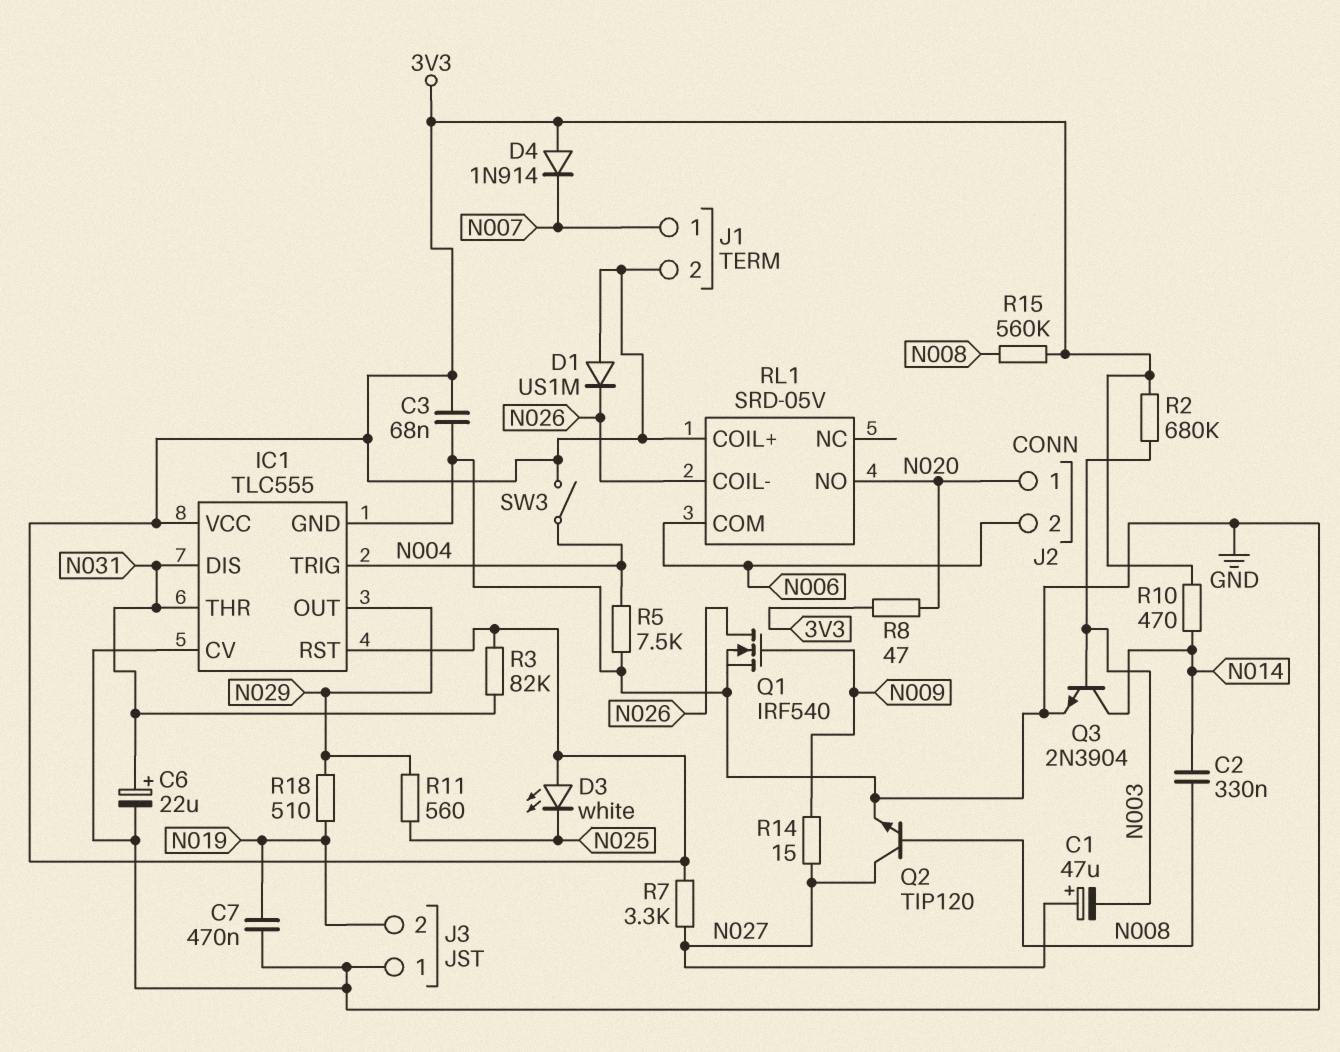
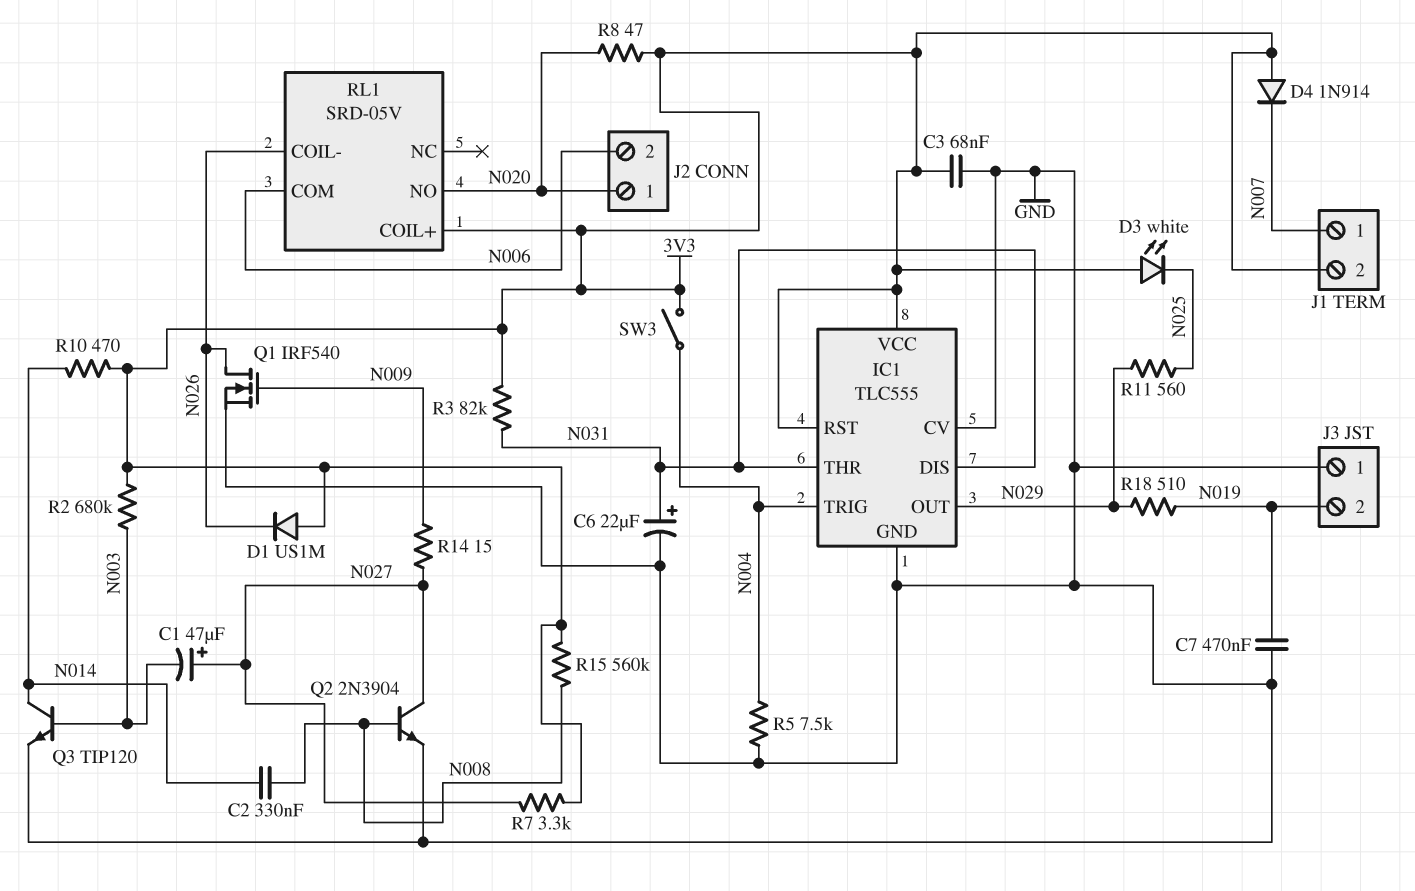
Q2: NPN TIP120 (B N008, C N027, E GND) -> NPN 2N3904 (B N008, C N027, E GND)
Q3: NPN 2N3904 (B N003, C N014, E GND) -> NPN TIP120 (B N003, C N014, E GND)

